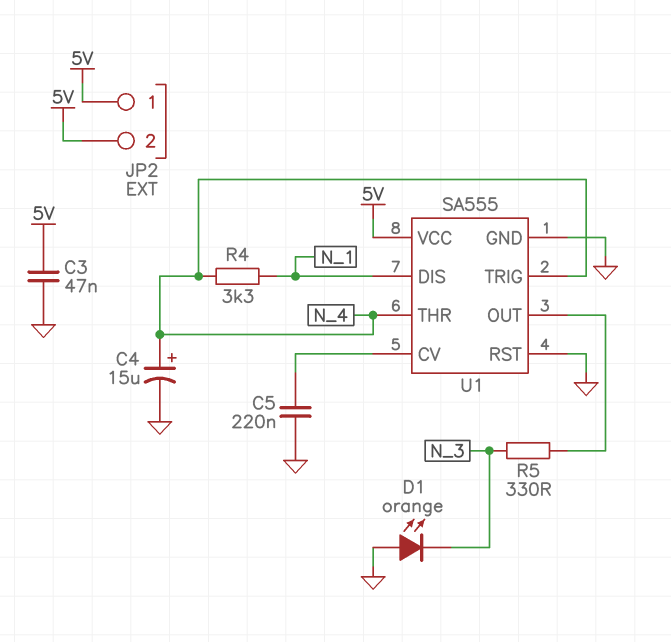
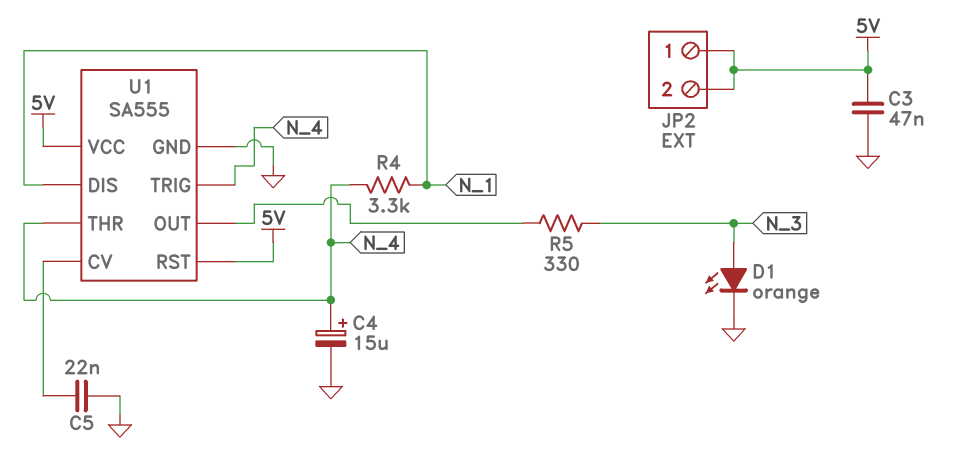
C5: 220nF (GND, U1/CV) -> 22nF (GND, U1/CV)
D1: LED orange (A GND, K N_3) -> LED orange (A N_3, K GND)
U1 pin RST: GND -> 5V

